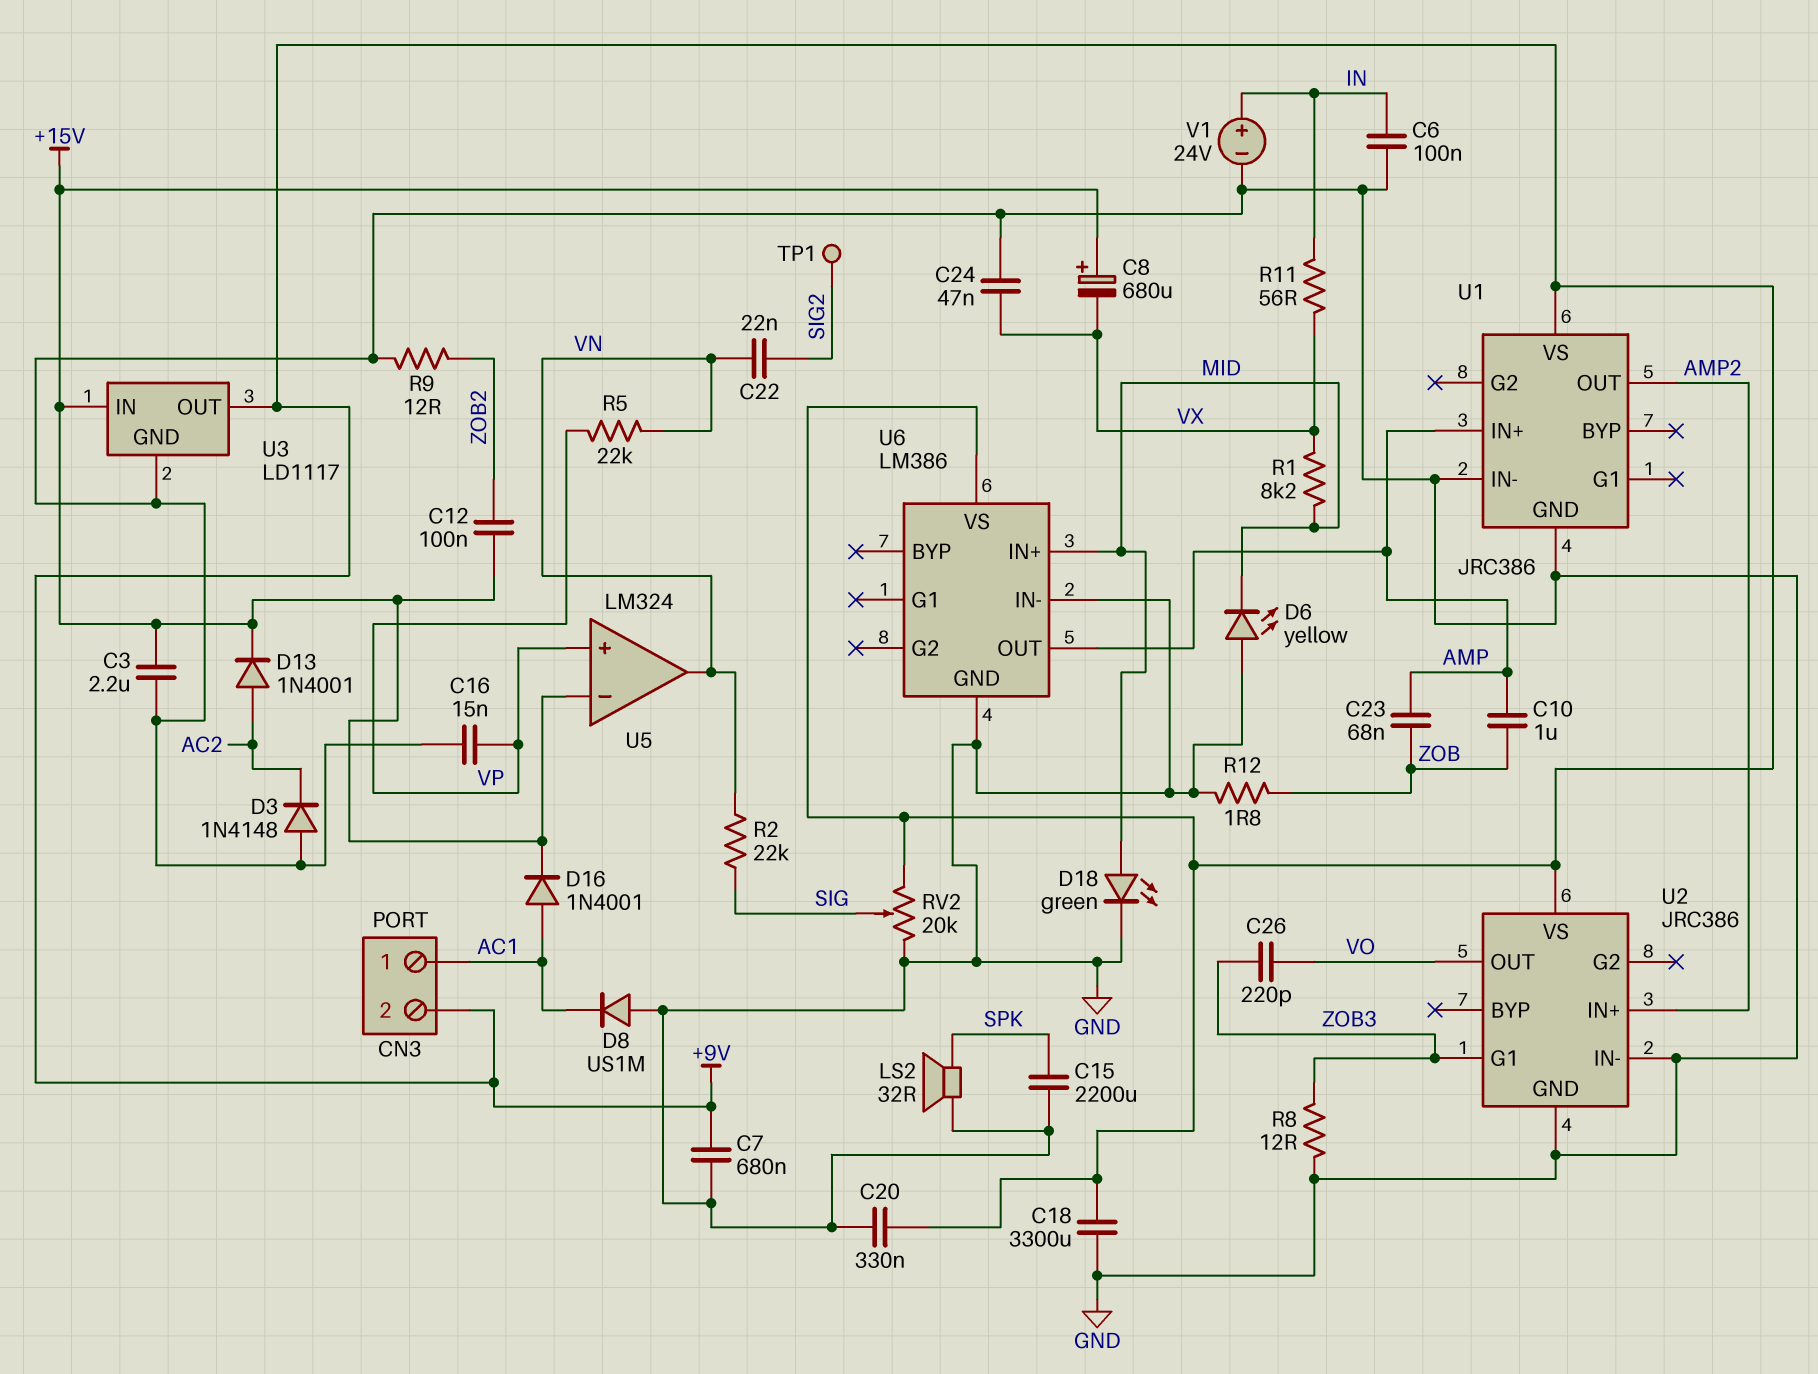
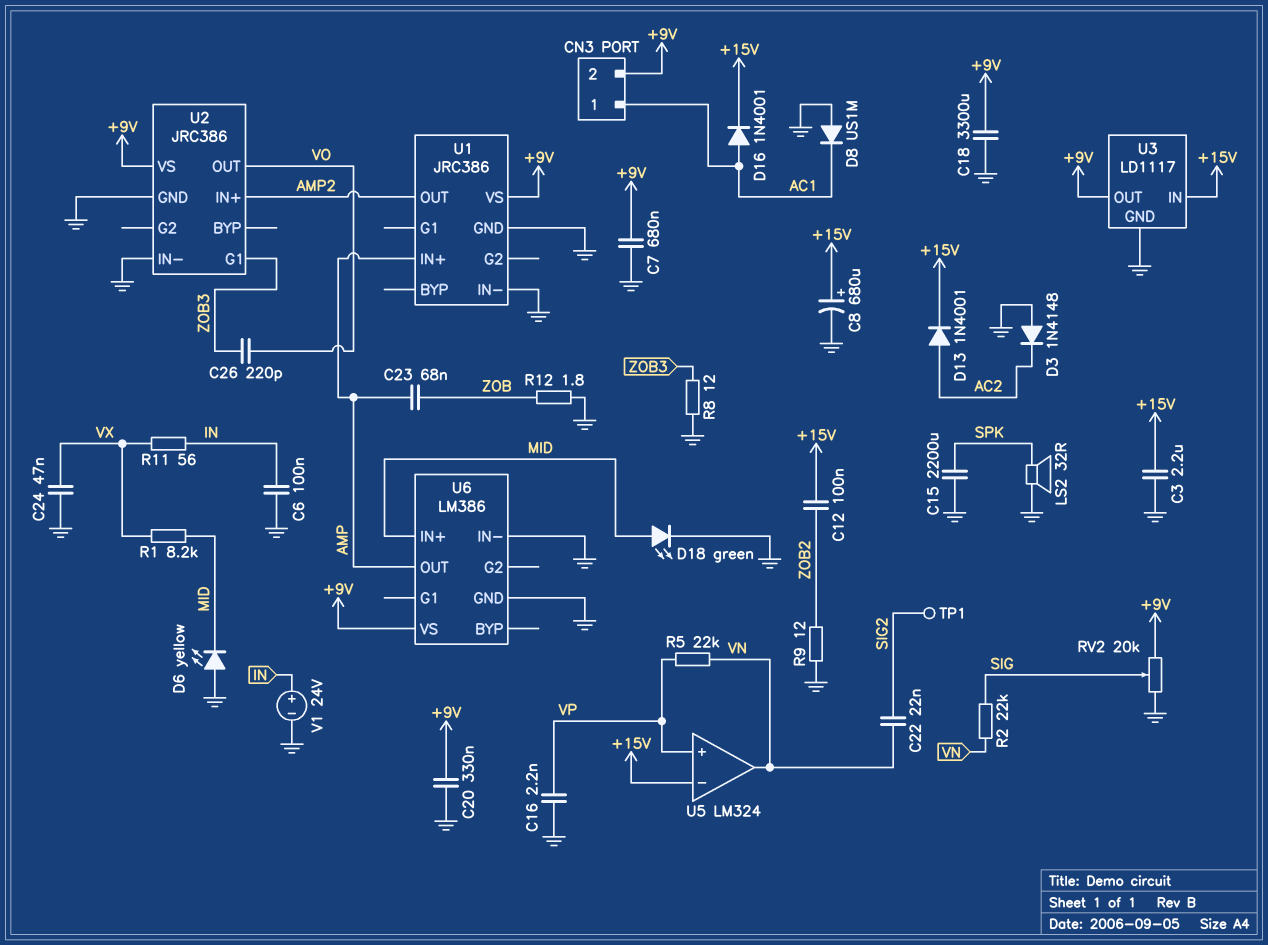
C8: 680uF (plus +15V, minus VX) -> 680uF (plus +15V, minus GND)
C10: 1uF (AMP, ZOB) -> none
C16: 15nF (GND, VP) -> 2.2nF (GND, VP)

